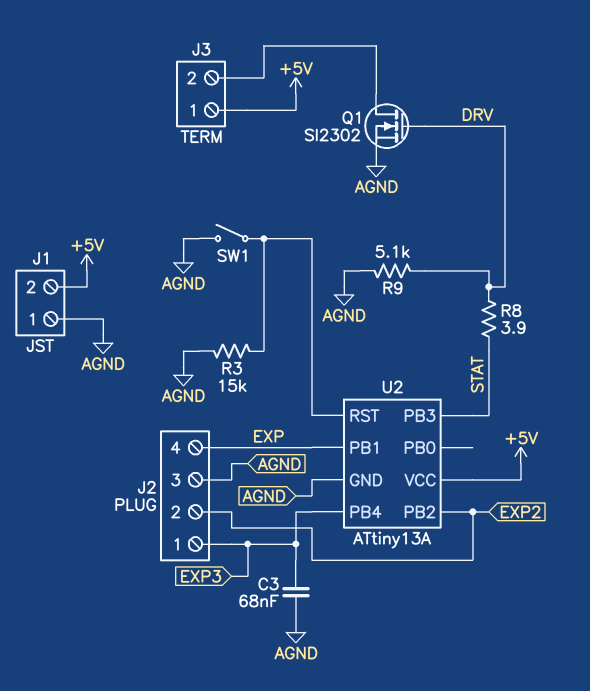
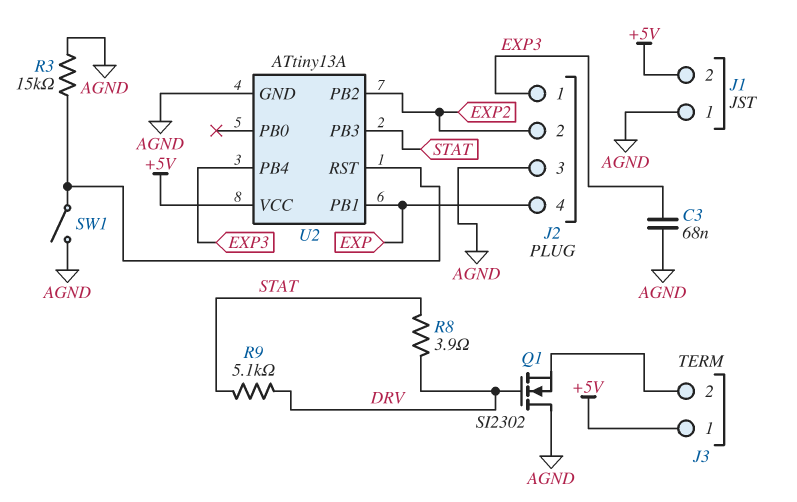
Q1: NMOS SI2302 (G DRV, D J3/2, S AGND) -> NMOS SI2302 (G DRV, D AGND, S J3/2)
R9: 5.1k (AGND, DRV) -> 5.1k (DRV, STAT)

